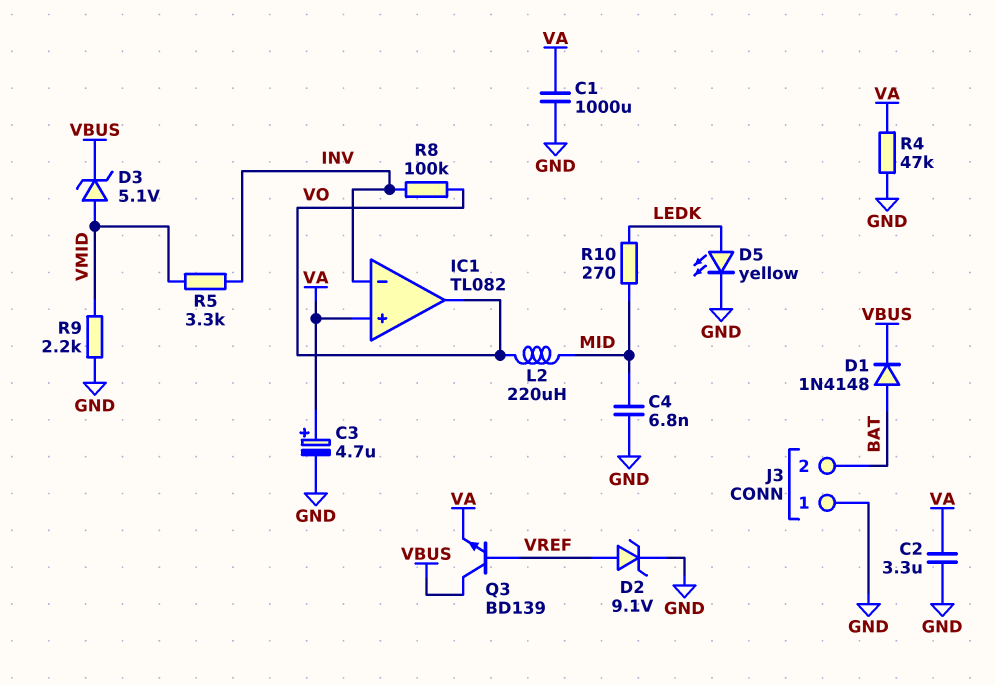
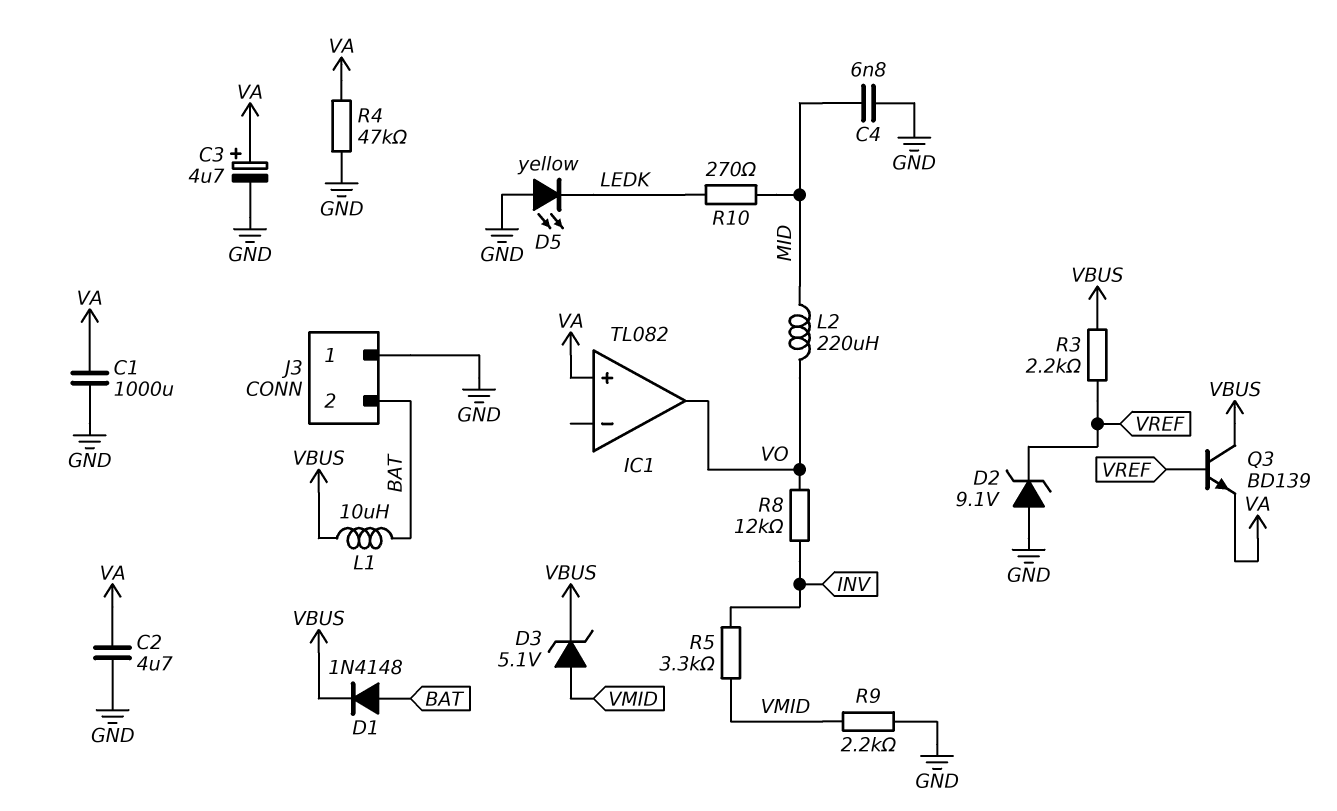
C2: 3.3uF (GND, VA) -> 4.7uF (GND, VA)
D2: zener 9.1V (A VREF, K GND) -> zener 9.1V (A GND, K VREF)
D5: LED yellow (A LEDK, K GND) -> LED yellow (A GND, K LEDK)
IC1 pin in-: INV -> none
L1: none -> 10uH (BAT, VBUS)
R3: none -> 2.2k (VBUS, VREF)
R8: 100k (INV, VO) -> 12k (INV, VO)

